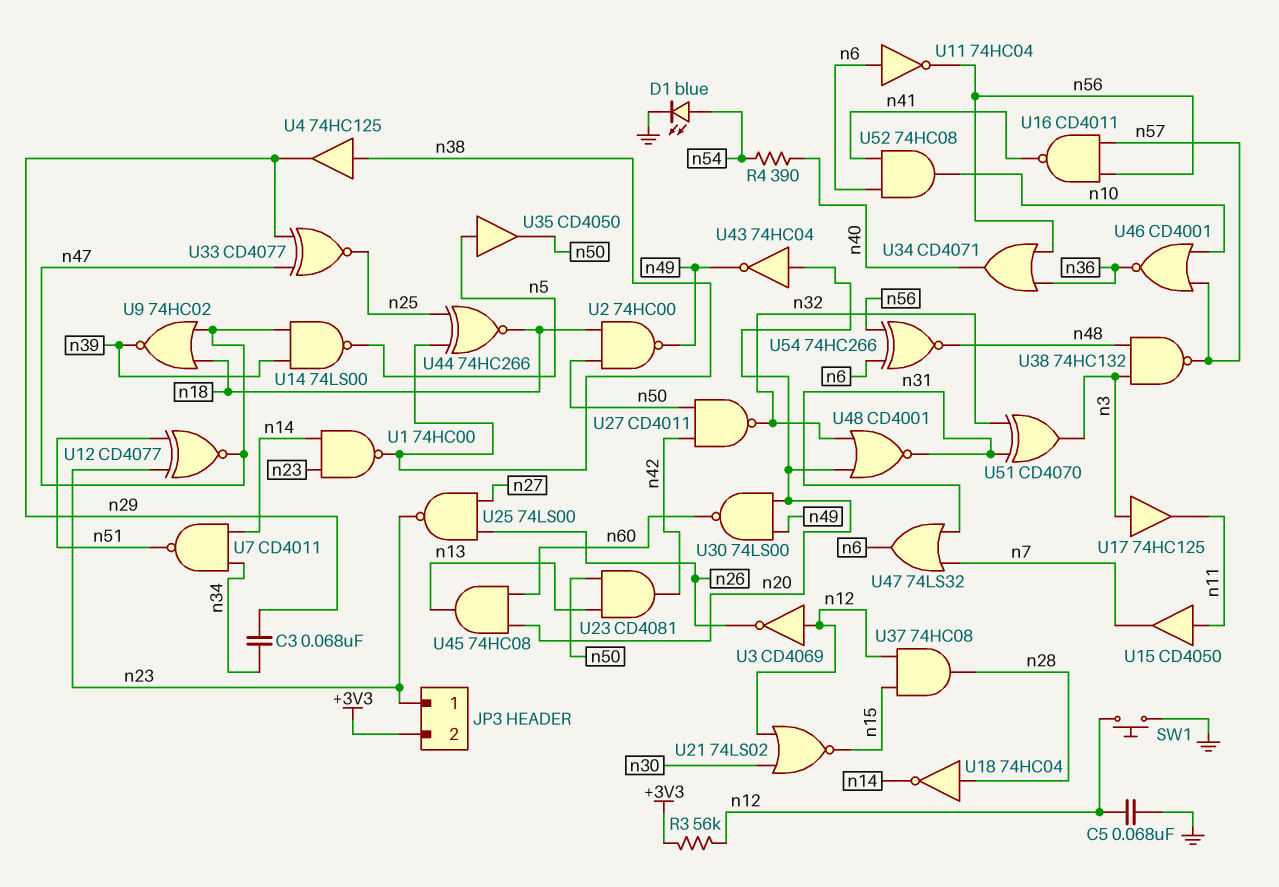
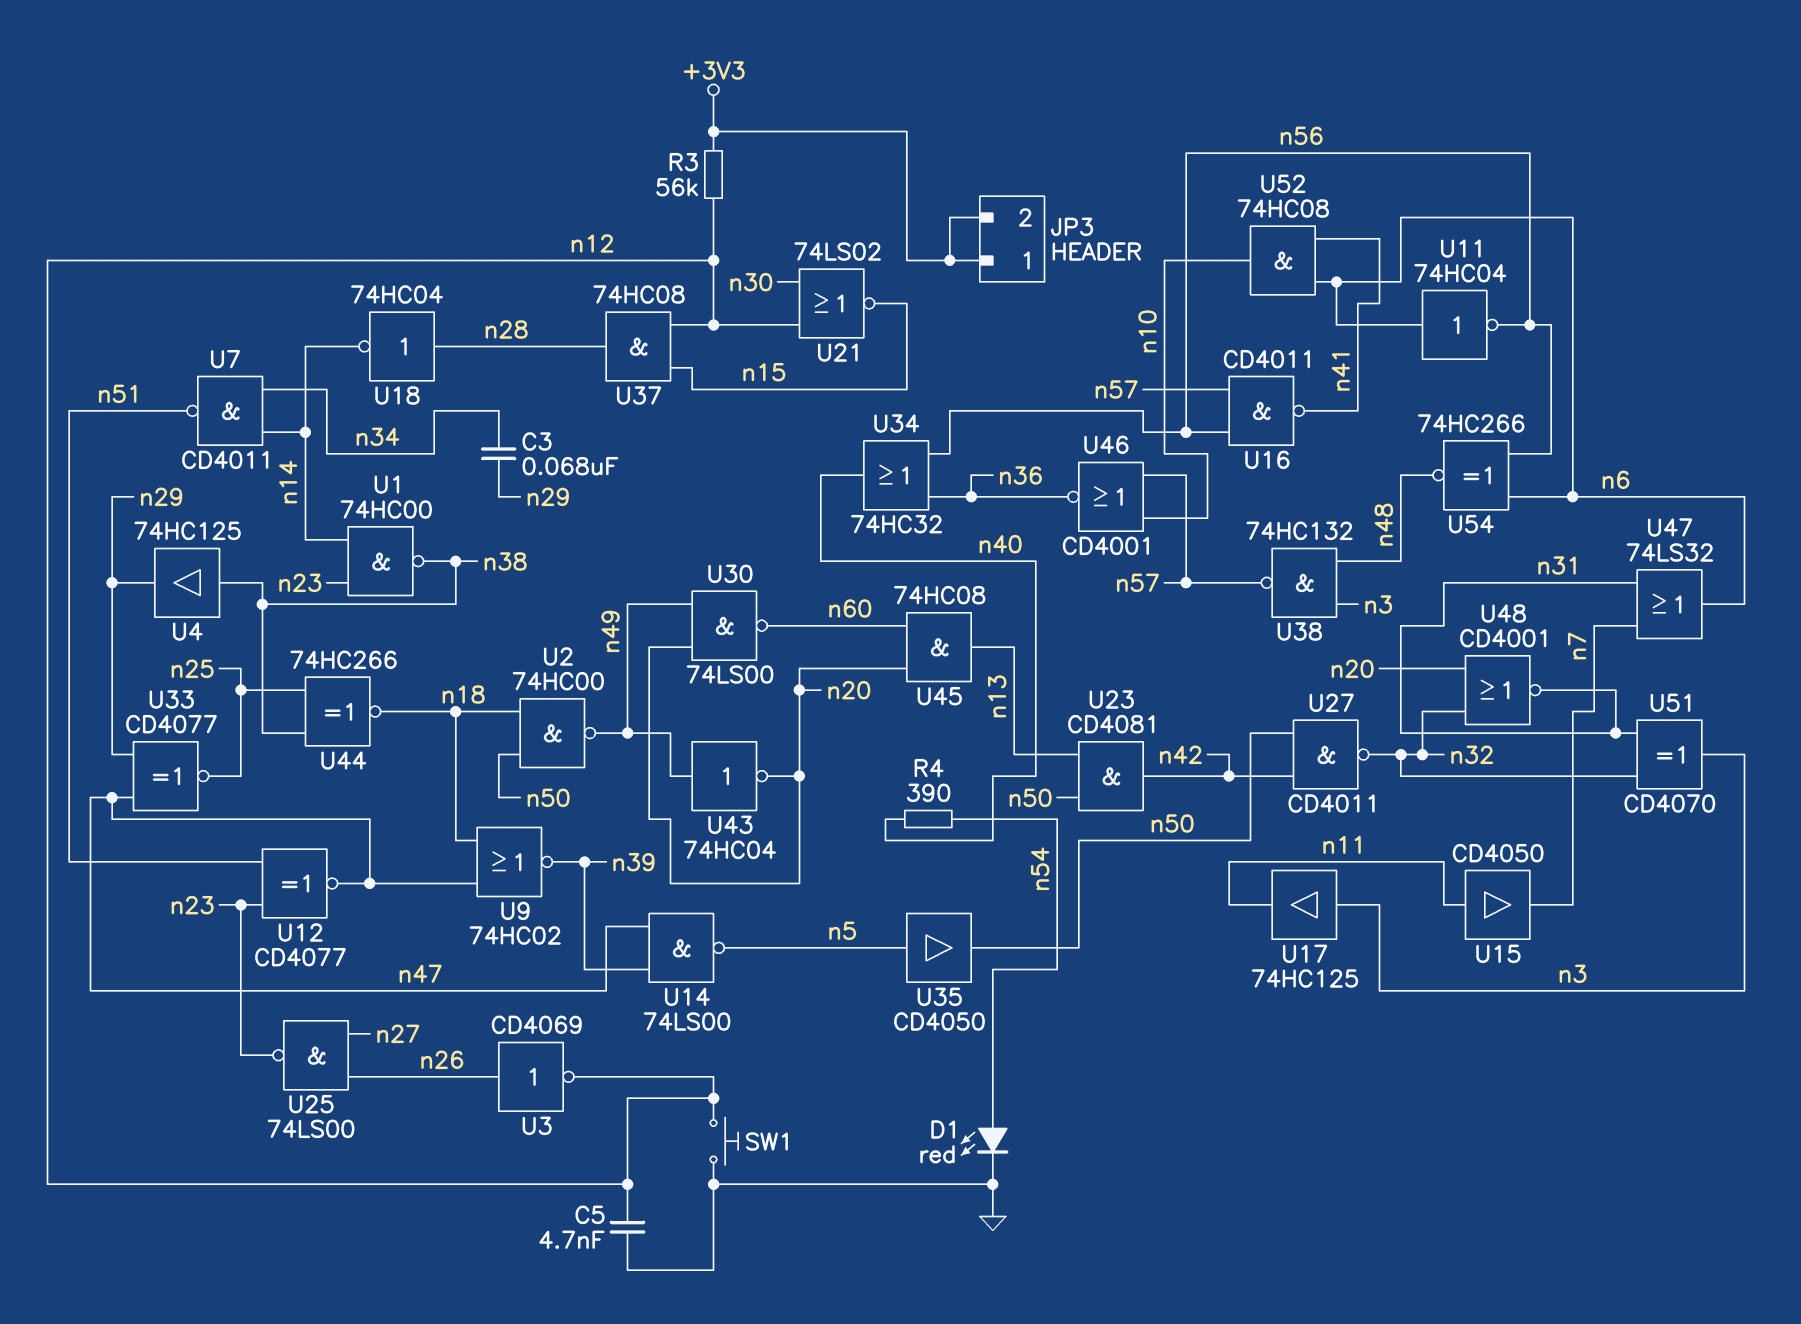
C5: 68nF (GND, n12) -> 4.7nF (GND, n12)
D1: LED blue (A n54, K GND) -> LED red (A n54, K GND)
JP3 pin 1: n23 -> +3V3
U3: NOT CD4069 (in n12, out n26) -> NOT CD4069 (in n26, out n12)
U34: OR CD4071 (in n36, in n56, out n40) -> OR 74HC32 (in n36, in n56, out n40)
U43: NOT 74HC04 (in n20, out n49) -> NOT 74HC04 (in n49, out n20)

